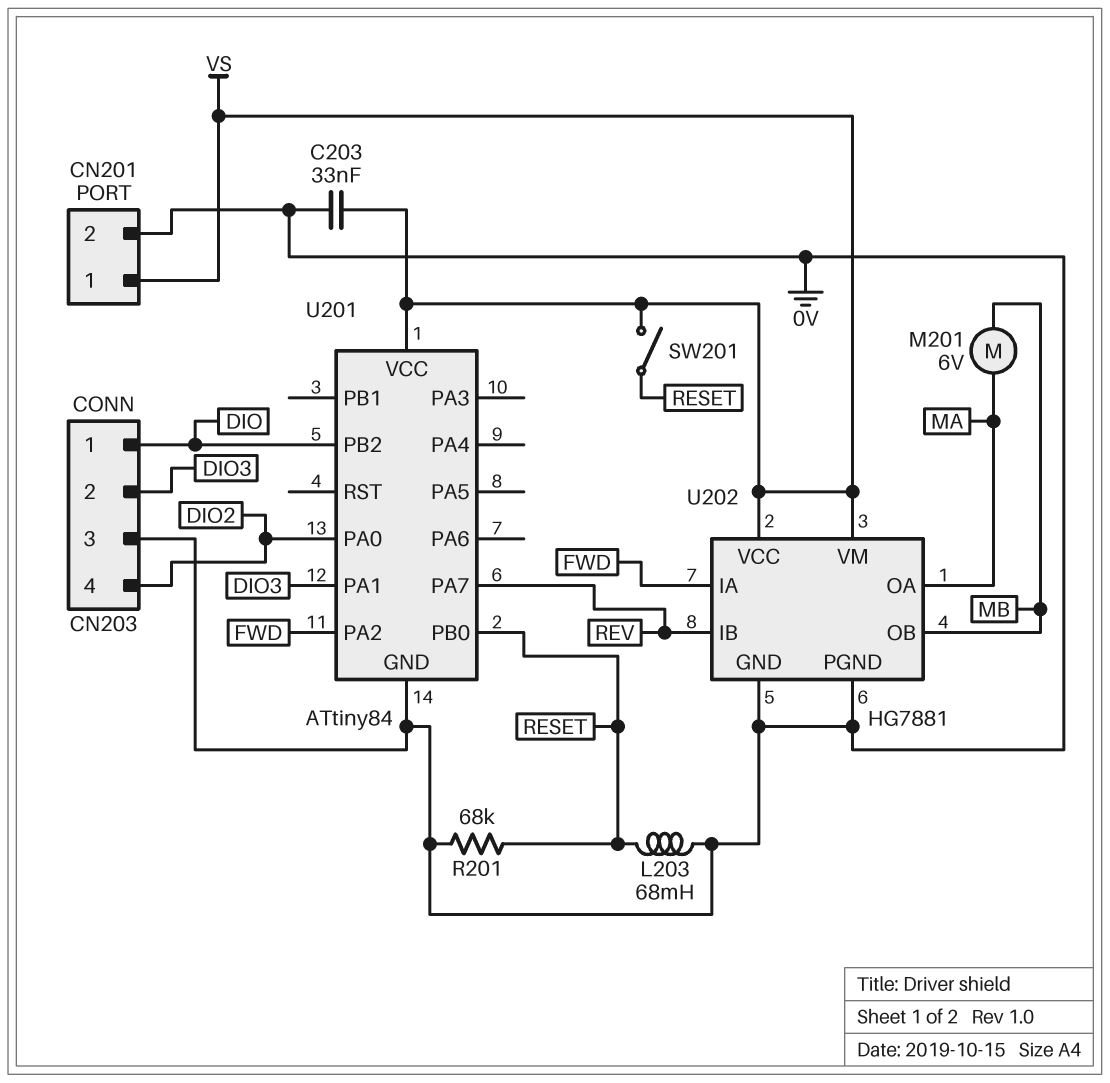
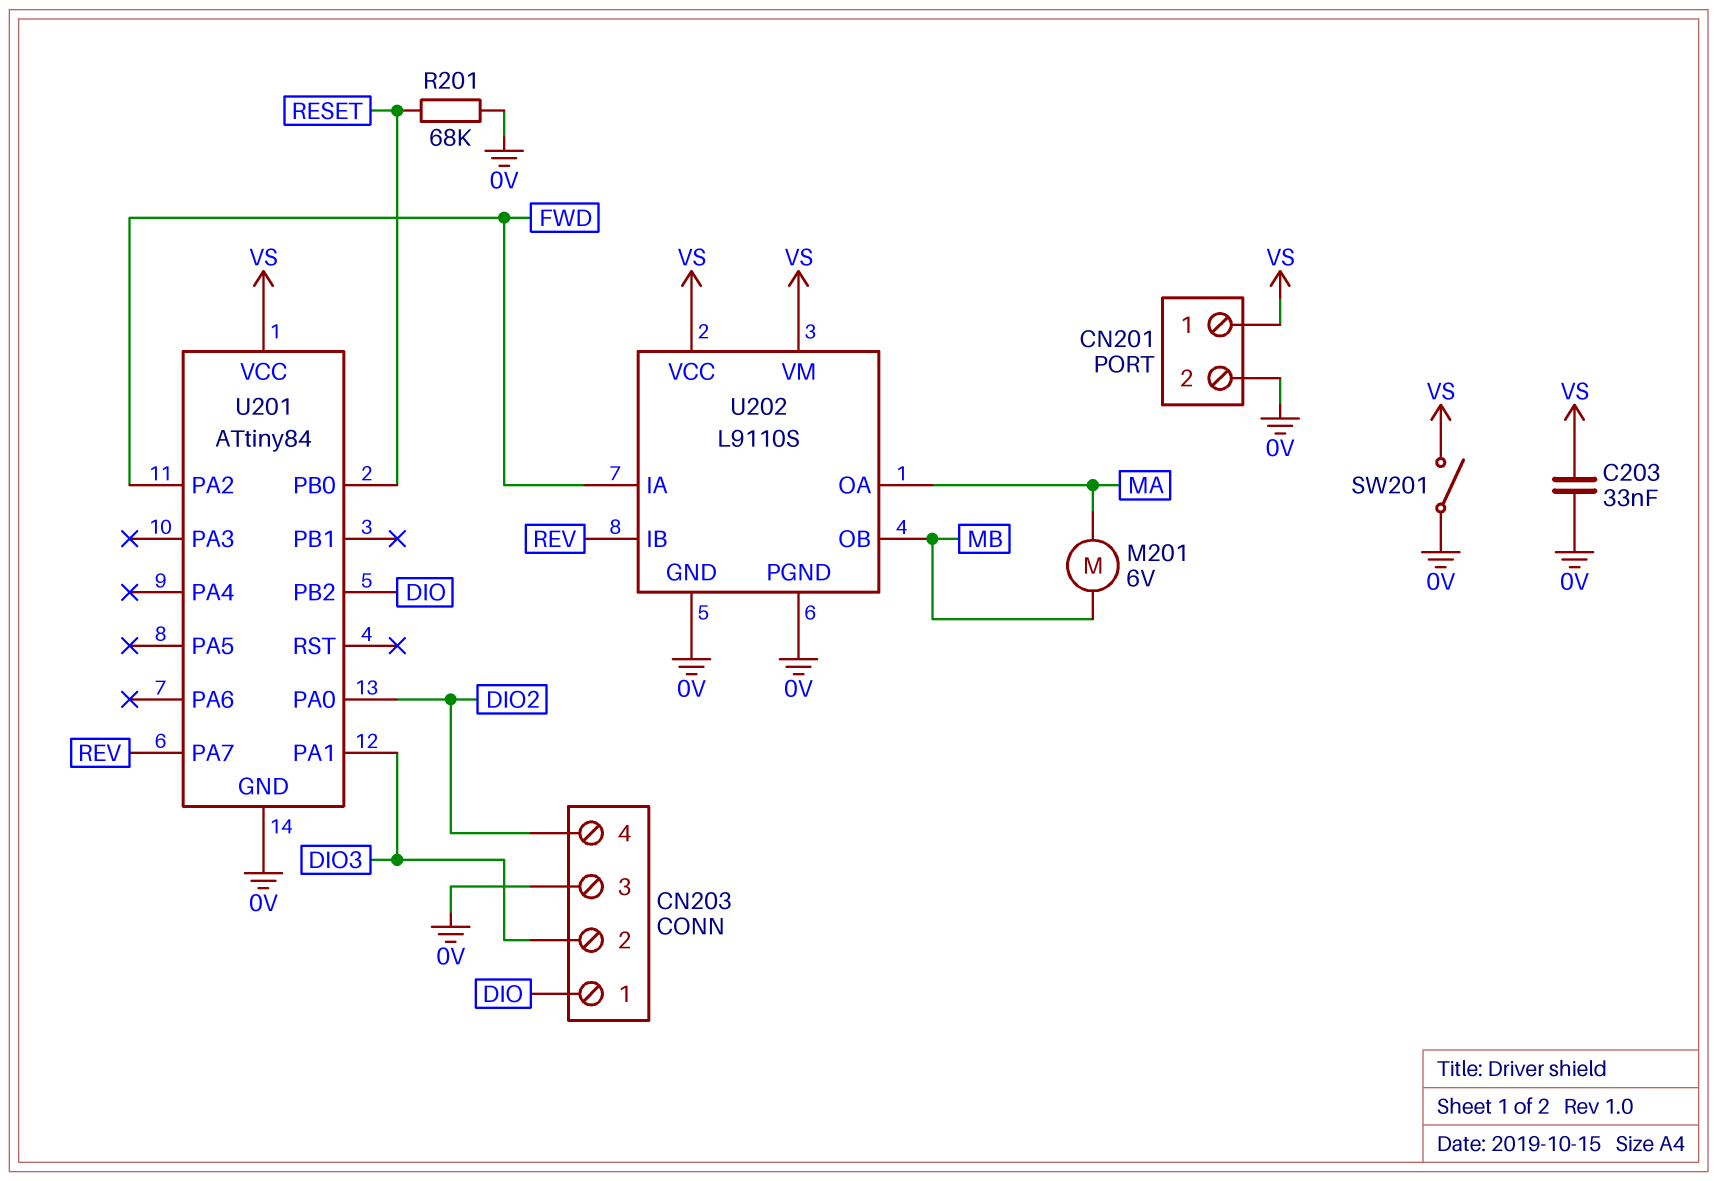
L203: 68mH (0V, RESET) -> none
SW201: switch (RESET, VS) -> switch (0V, VS)
U202: HG7881 -> L9110S

